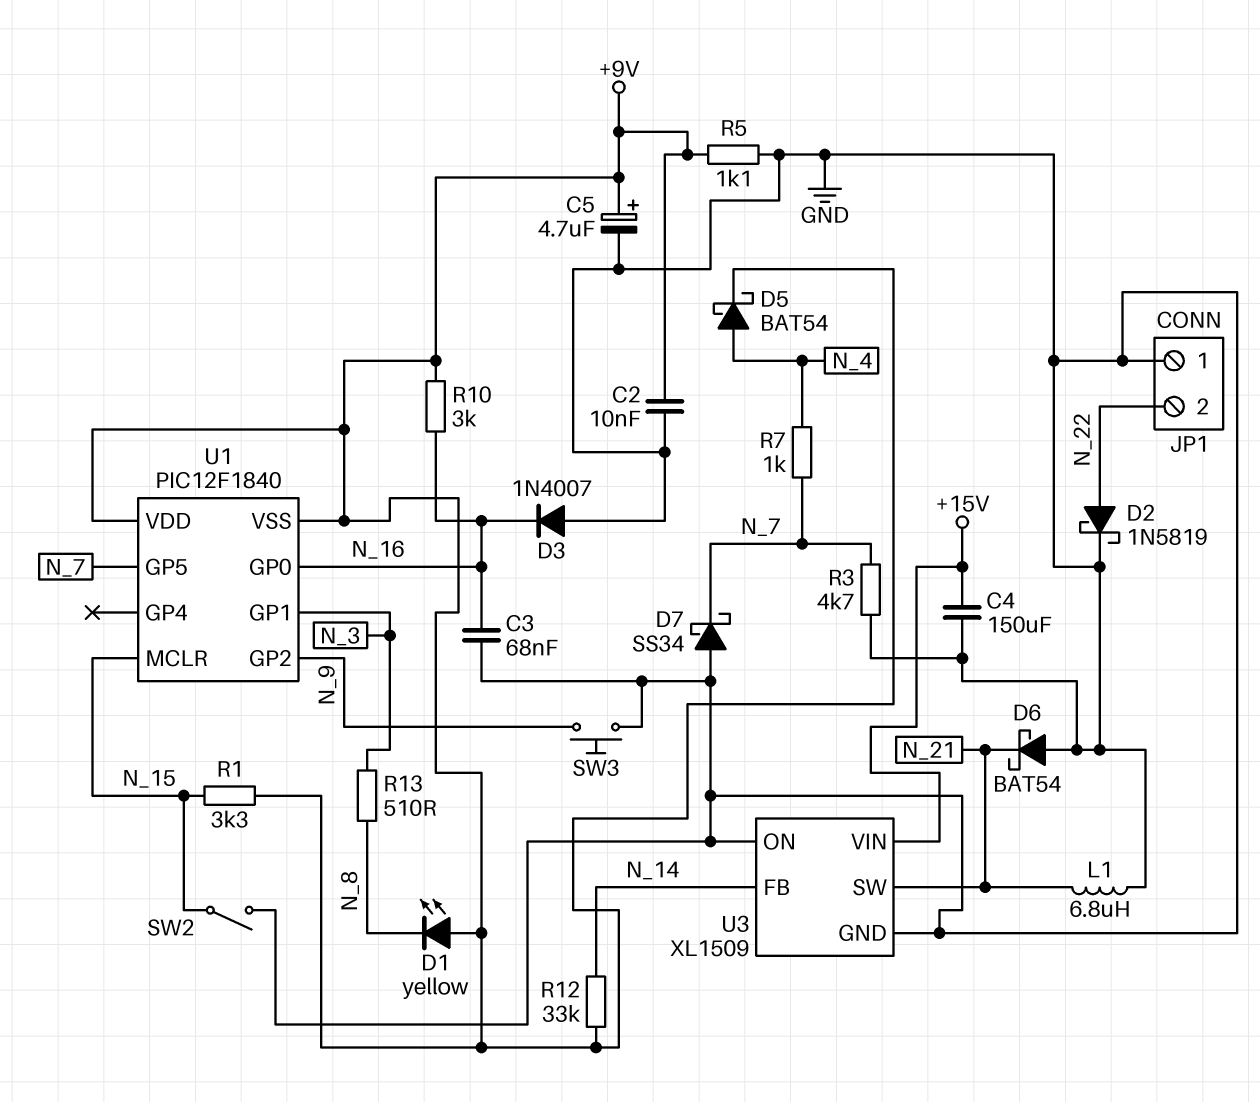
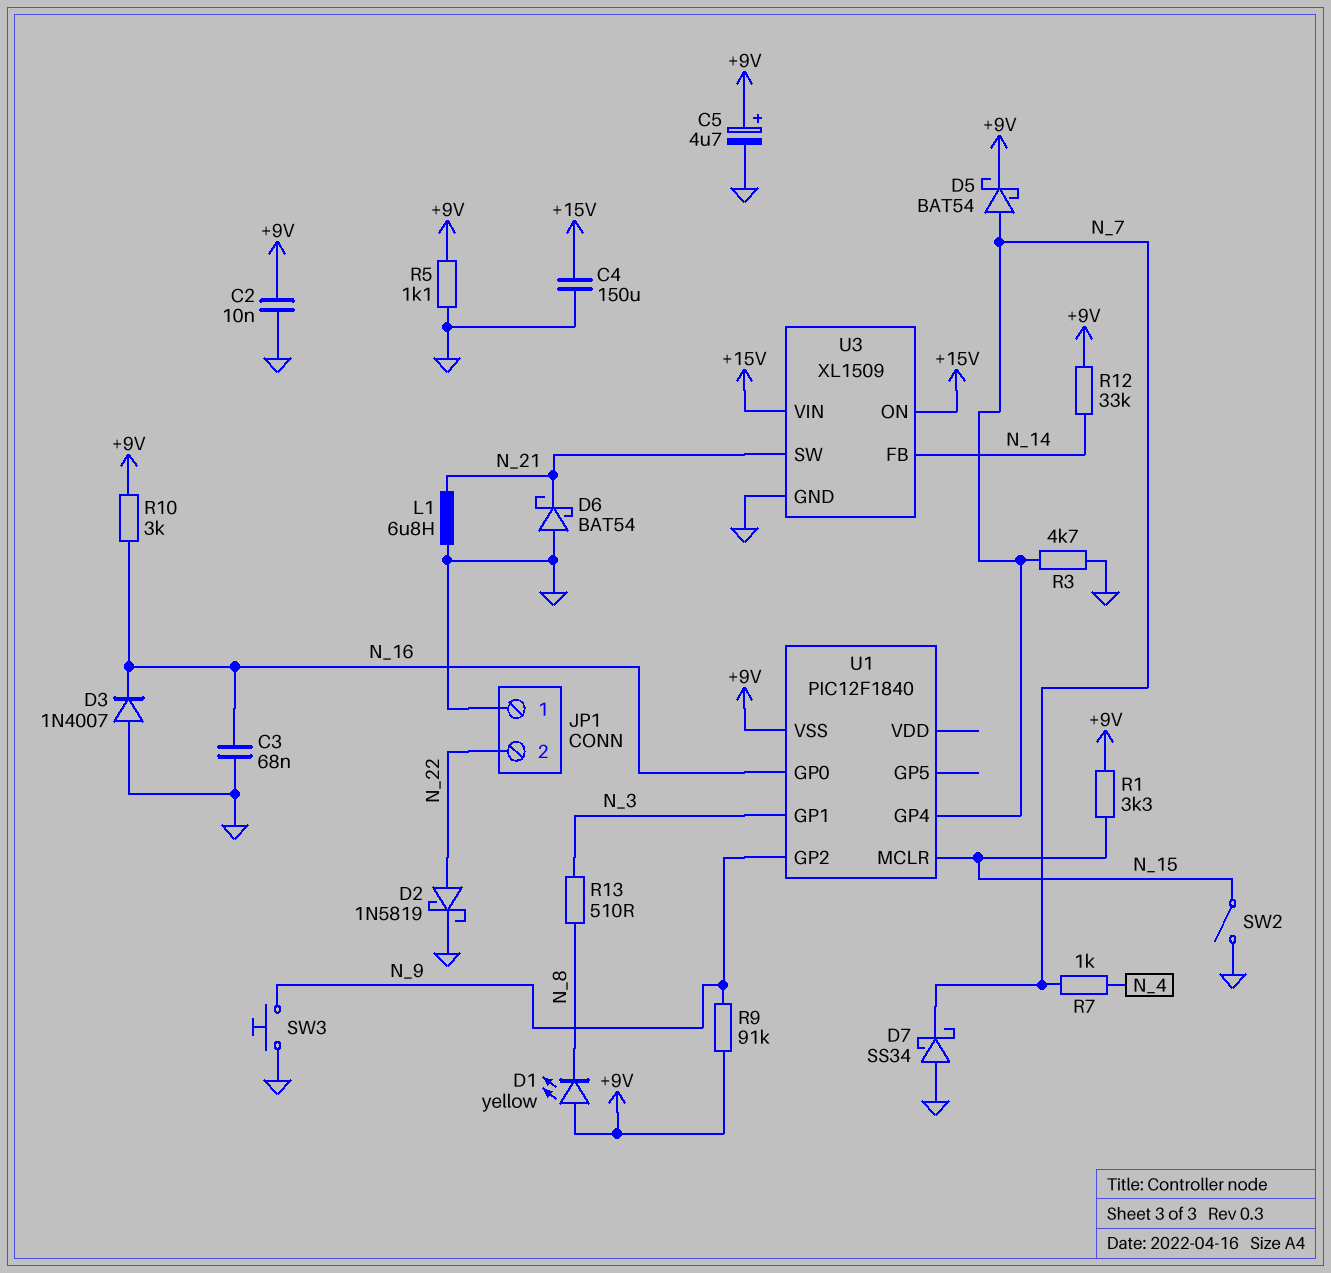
D5: schottky BAT54 (A N_4, K +9V) -> schottky BAT54 (A N_7, K +9V)
R9: none -> 91k (+9V, N_9)
U1 pin GP4: none -> N_7
U1 pin GP5: N_7 -> none
U1 pin VDD: +9V -> none
U3 pin ON: GND -> +15V

